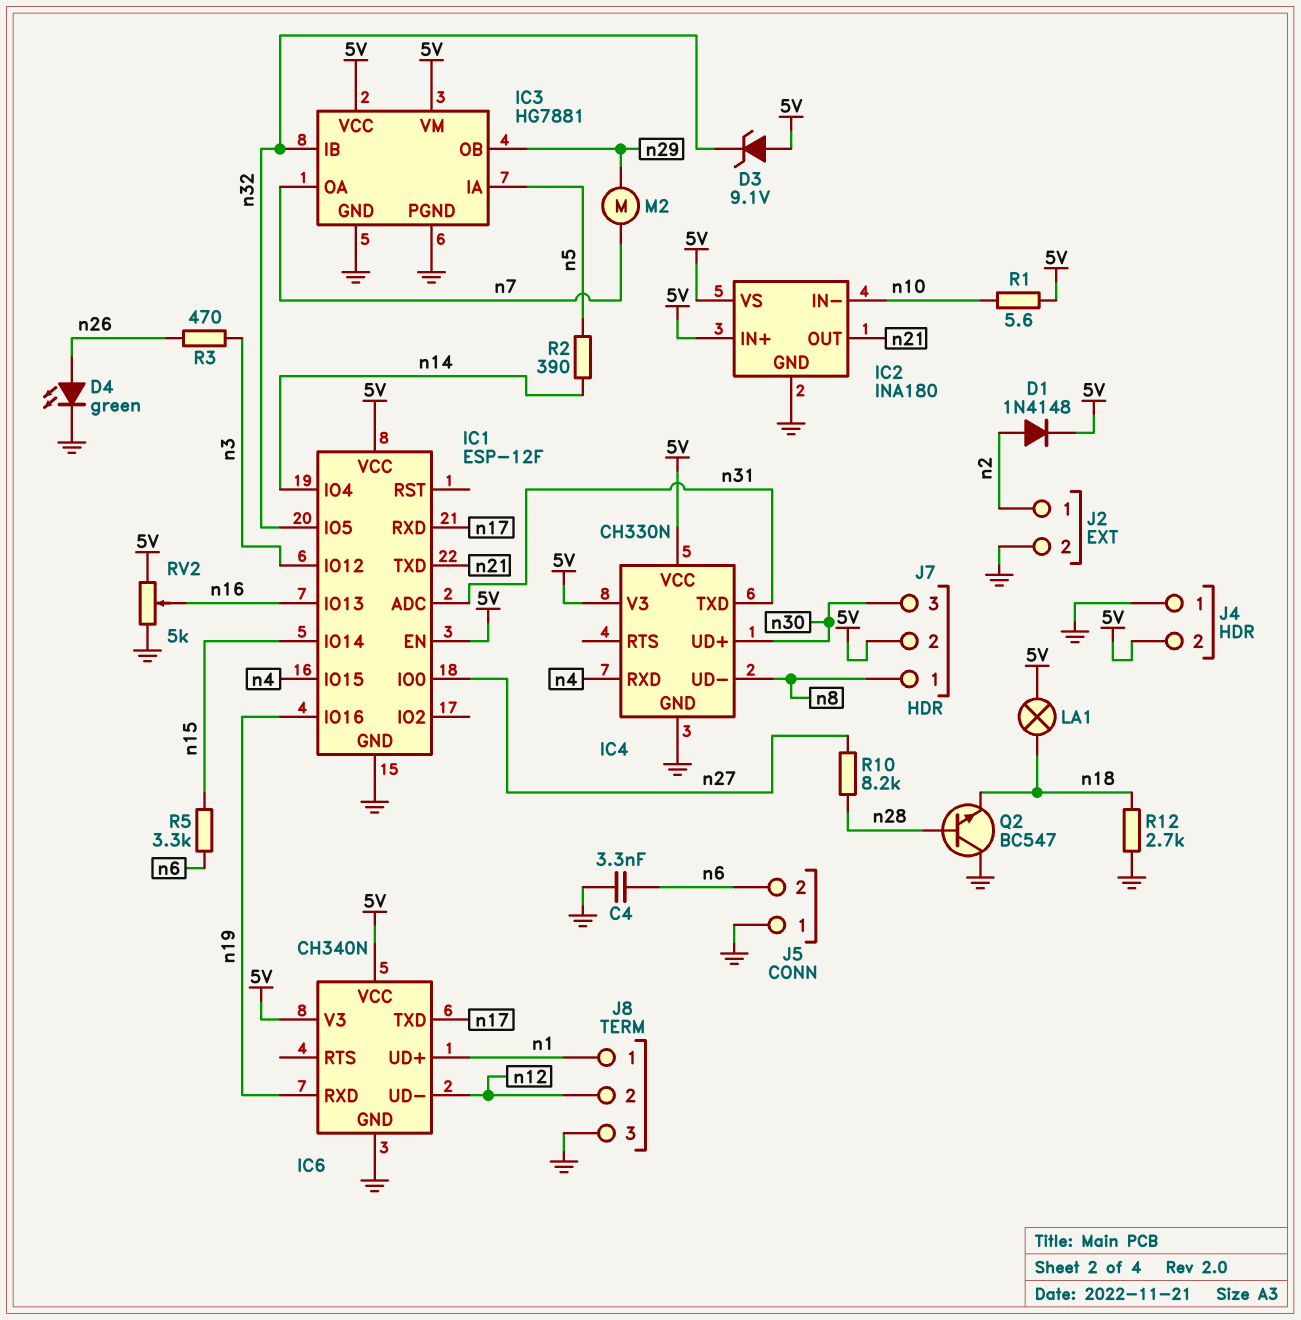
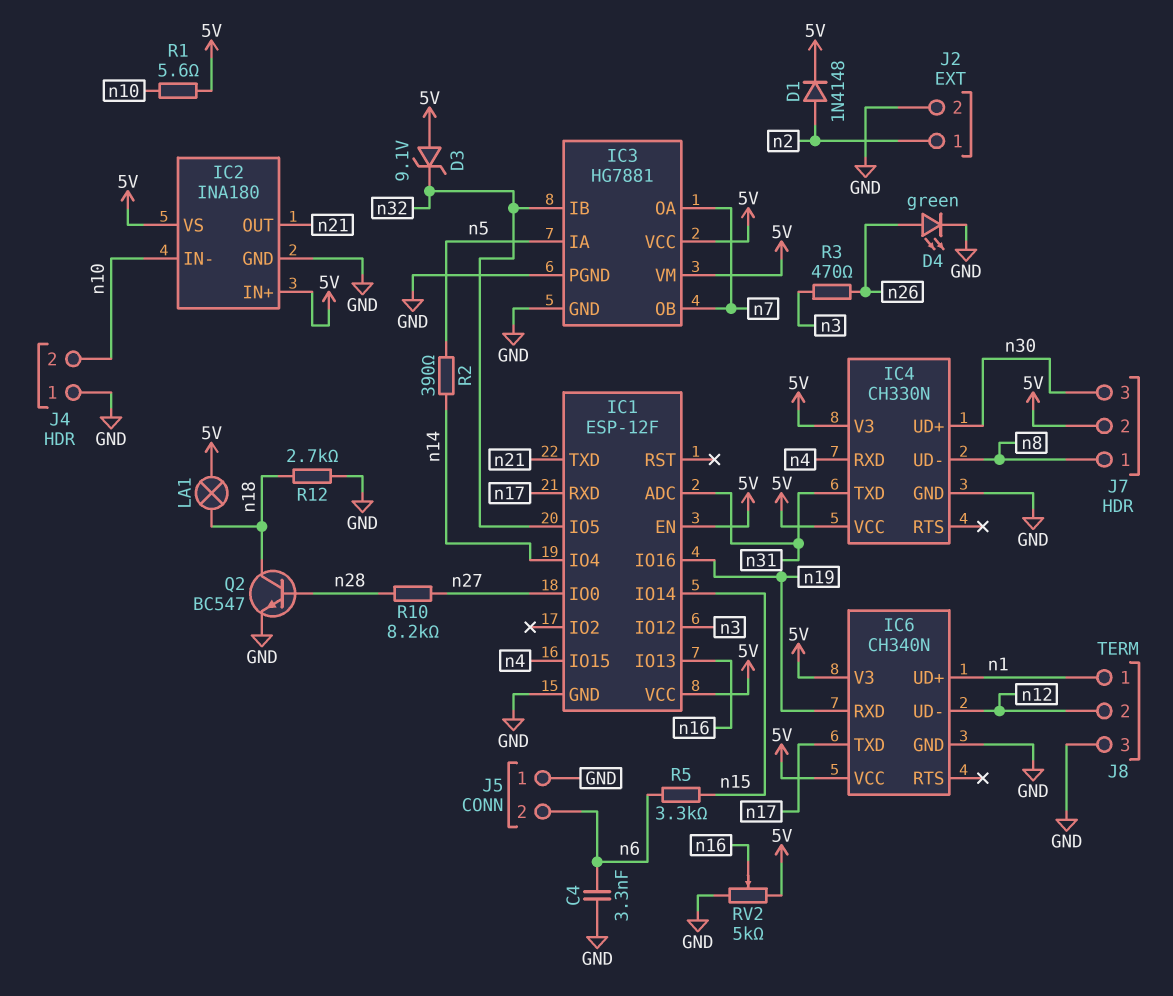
IC3 pin OB: n29 -> n7
J4 pin 2: 5V -> n10
M2: motor (n7, n29) -> none
Q2: NPN BC547 (B n28, C GND, E n18) -> NPN BC547 (B n28, C n18, E GND)

